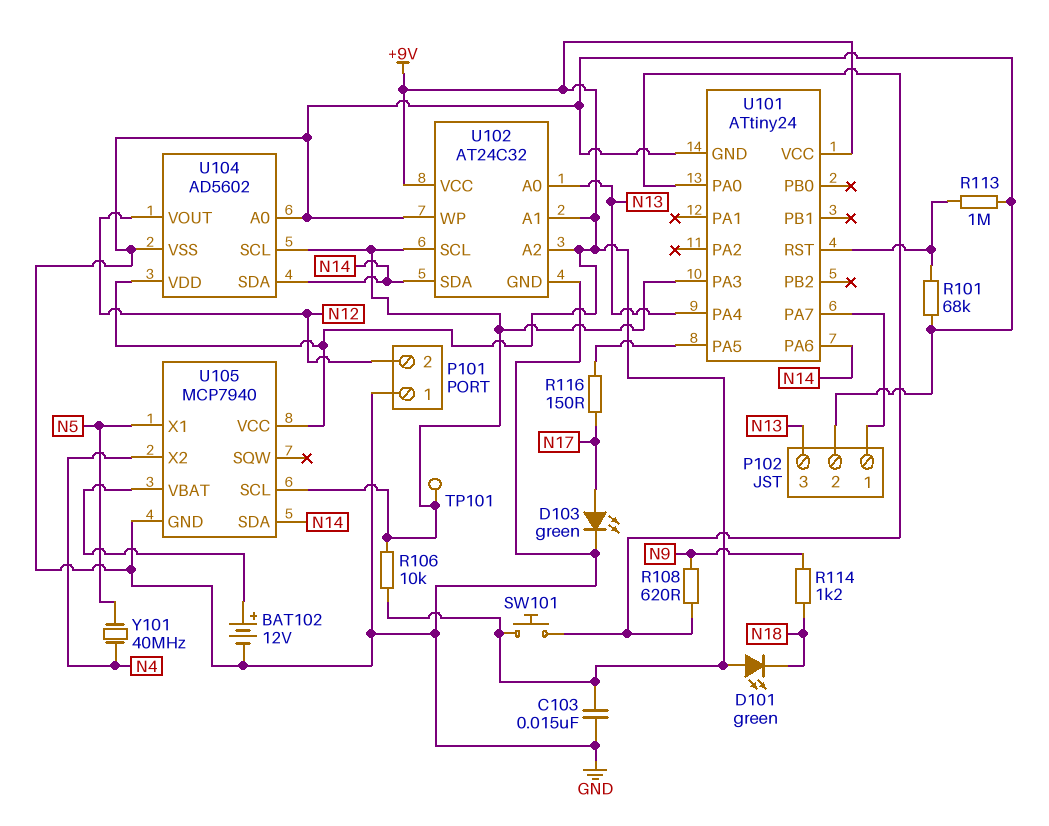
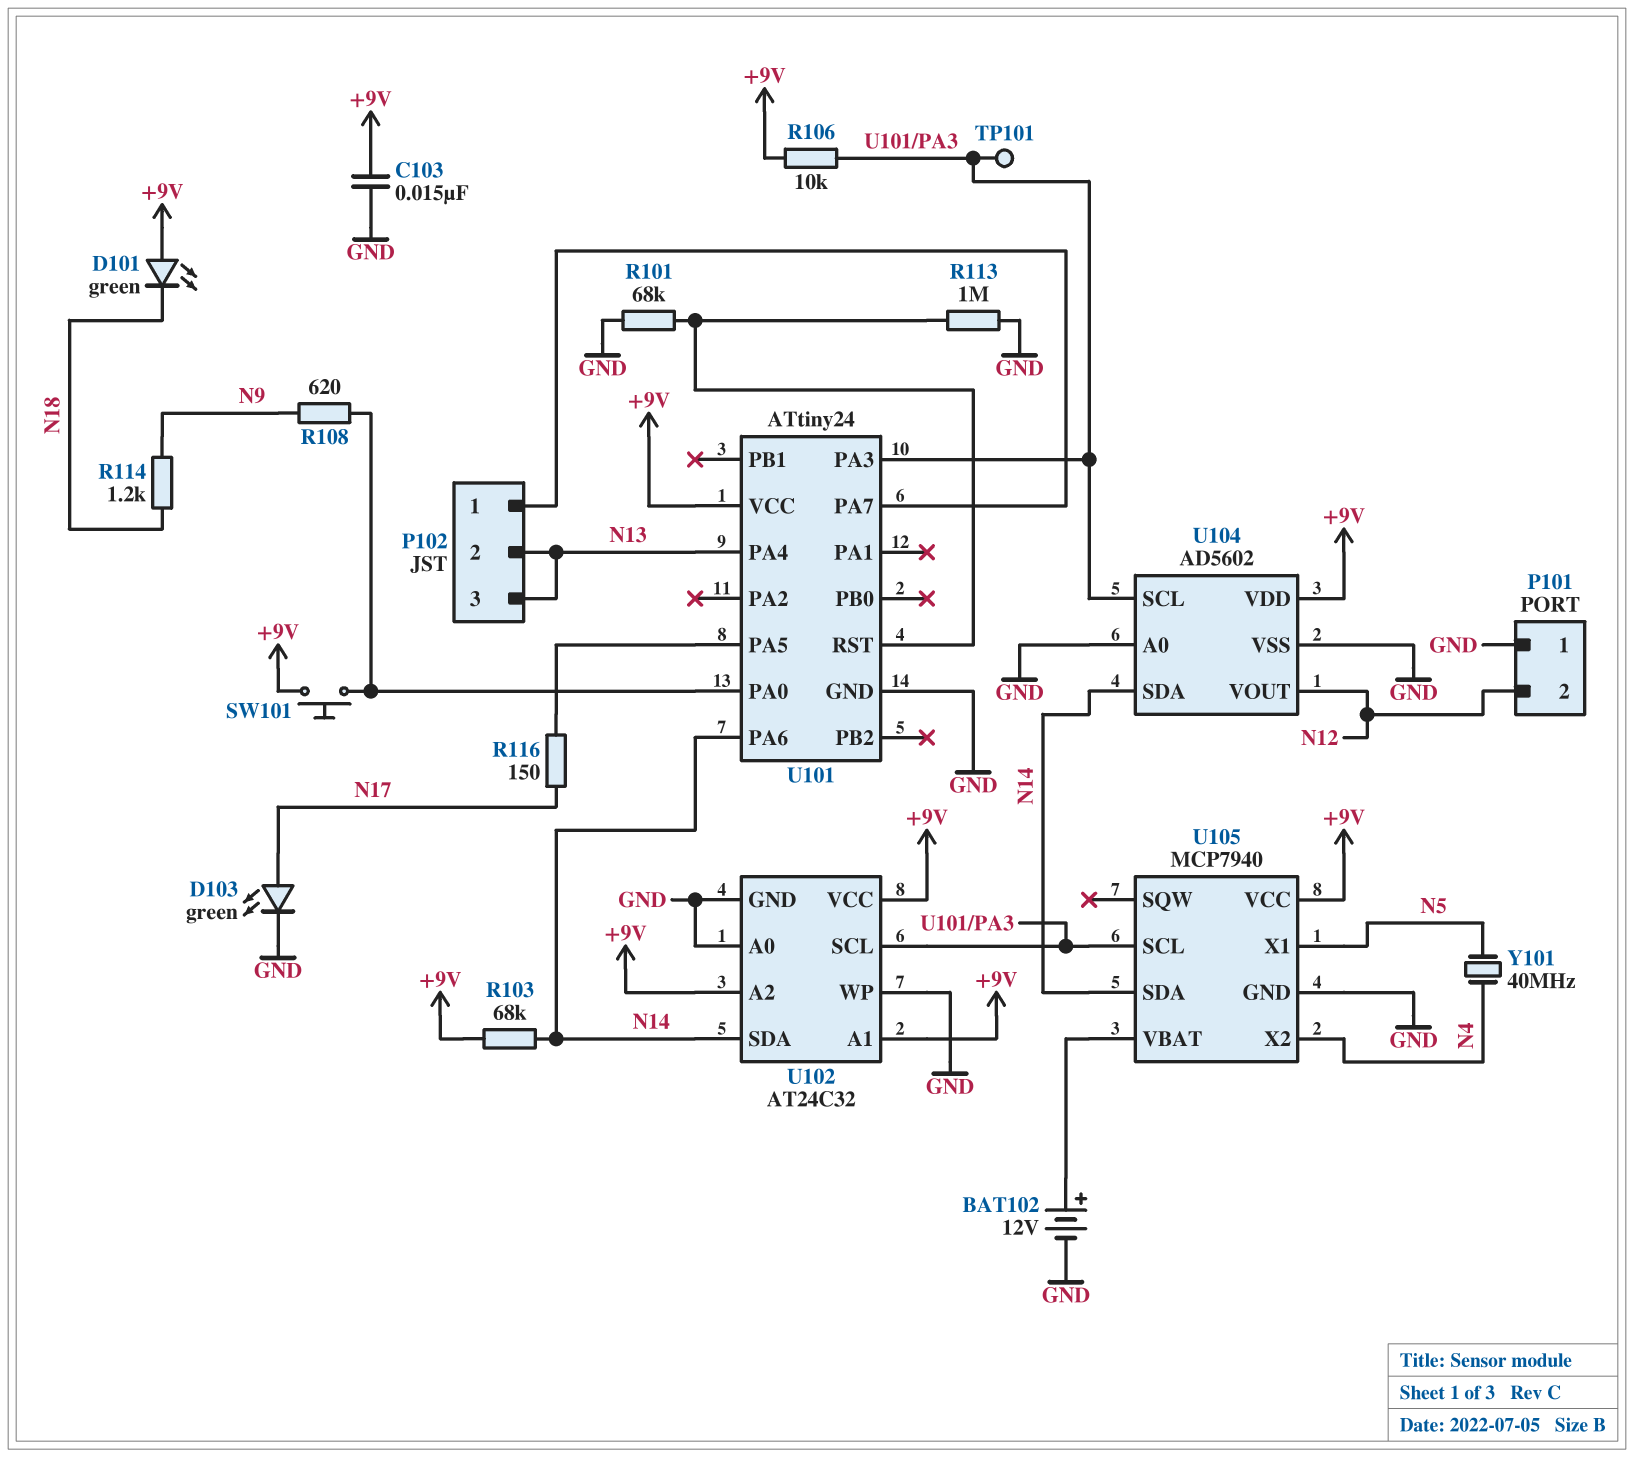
P102 pin 2: GND -> N13
R103: none -> 68k (+9V, N14)
U102 pin A0: N13 -> GND

